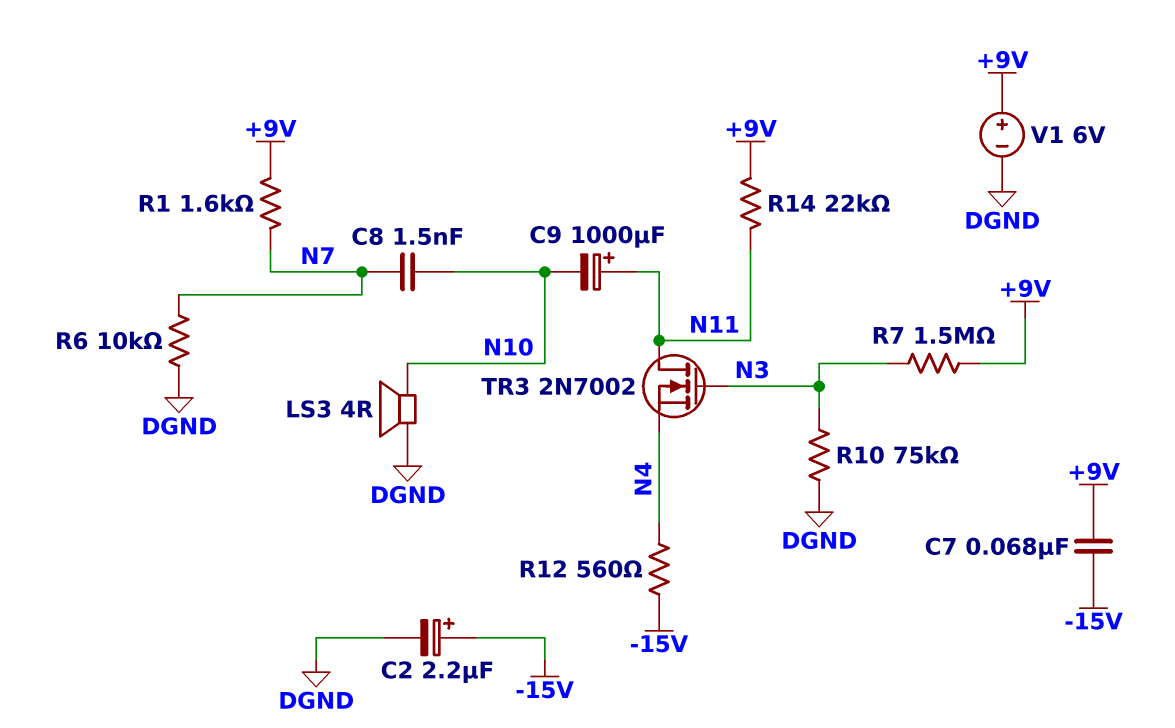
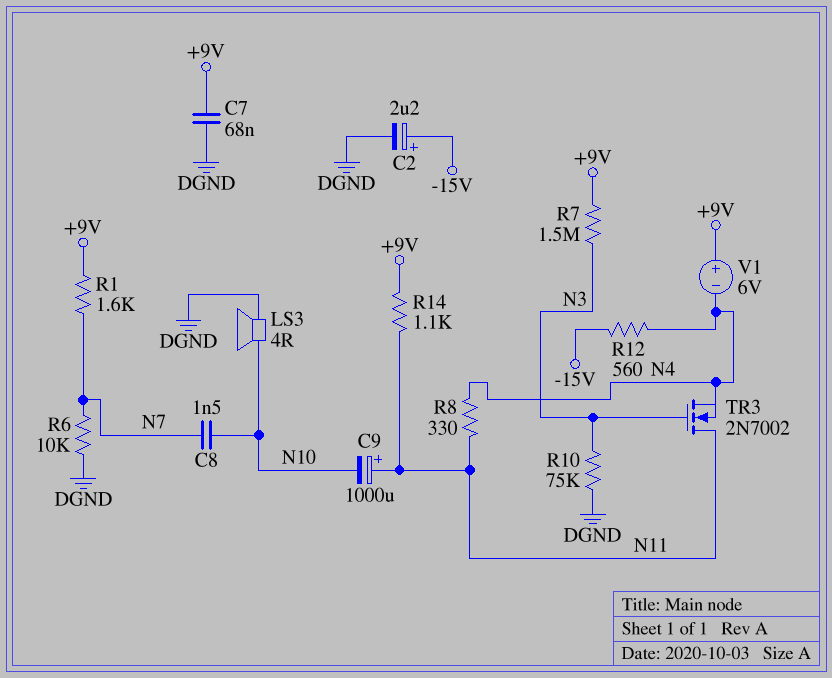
C7: 68nF (+9V, -15V) -> 68nF (+9V, DGND)
R8: none -> 330 (N4, N11)
R14: 22k (+9V, N11) -> 1.1k (+9V, N11)
V1: 6V (plus +9V, minus DGND) -> 6V (plus +9V, minus N4)

